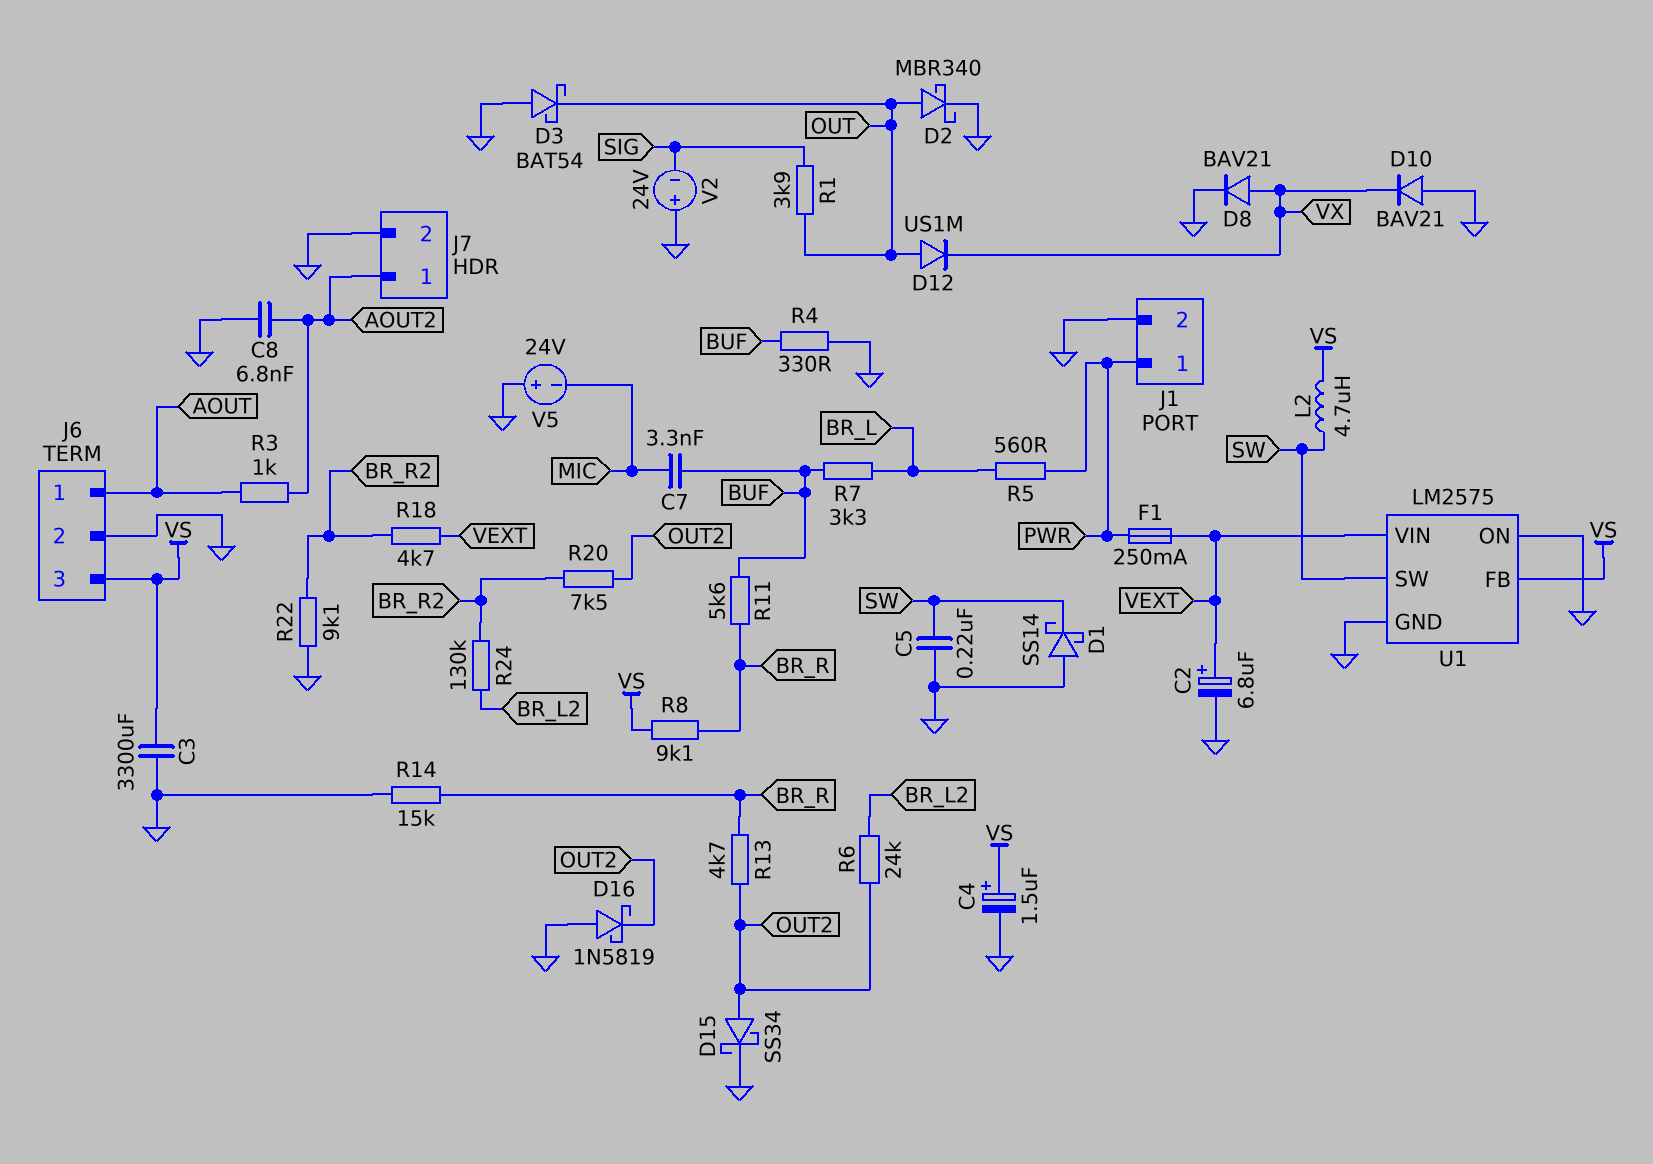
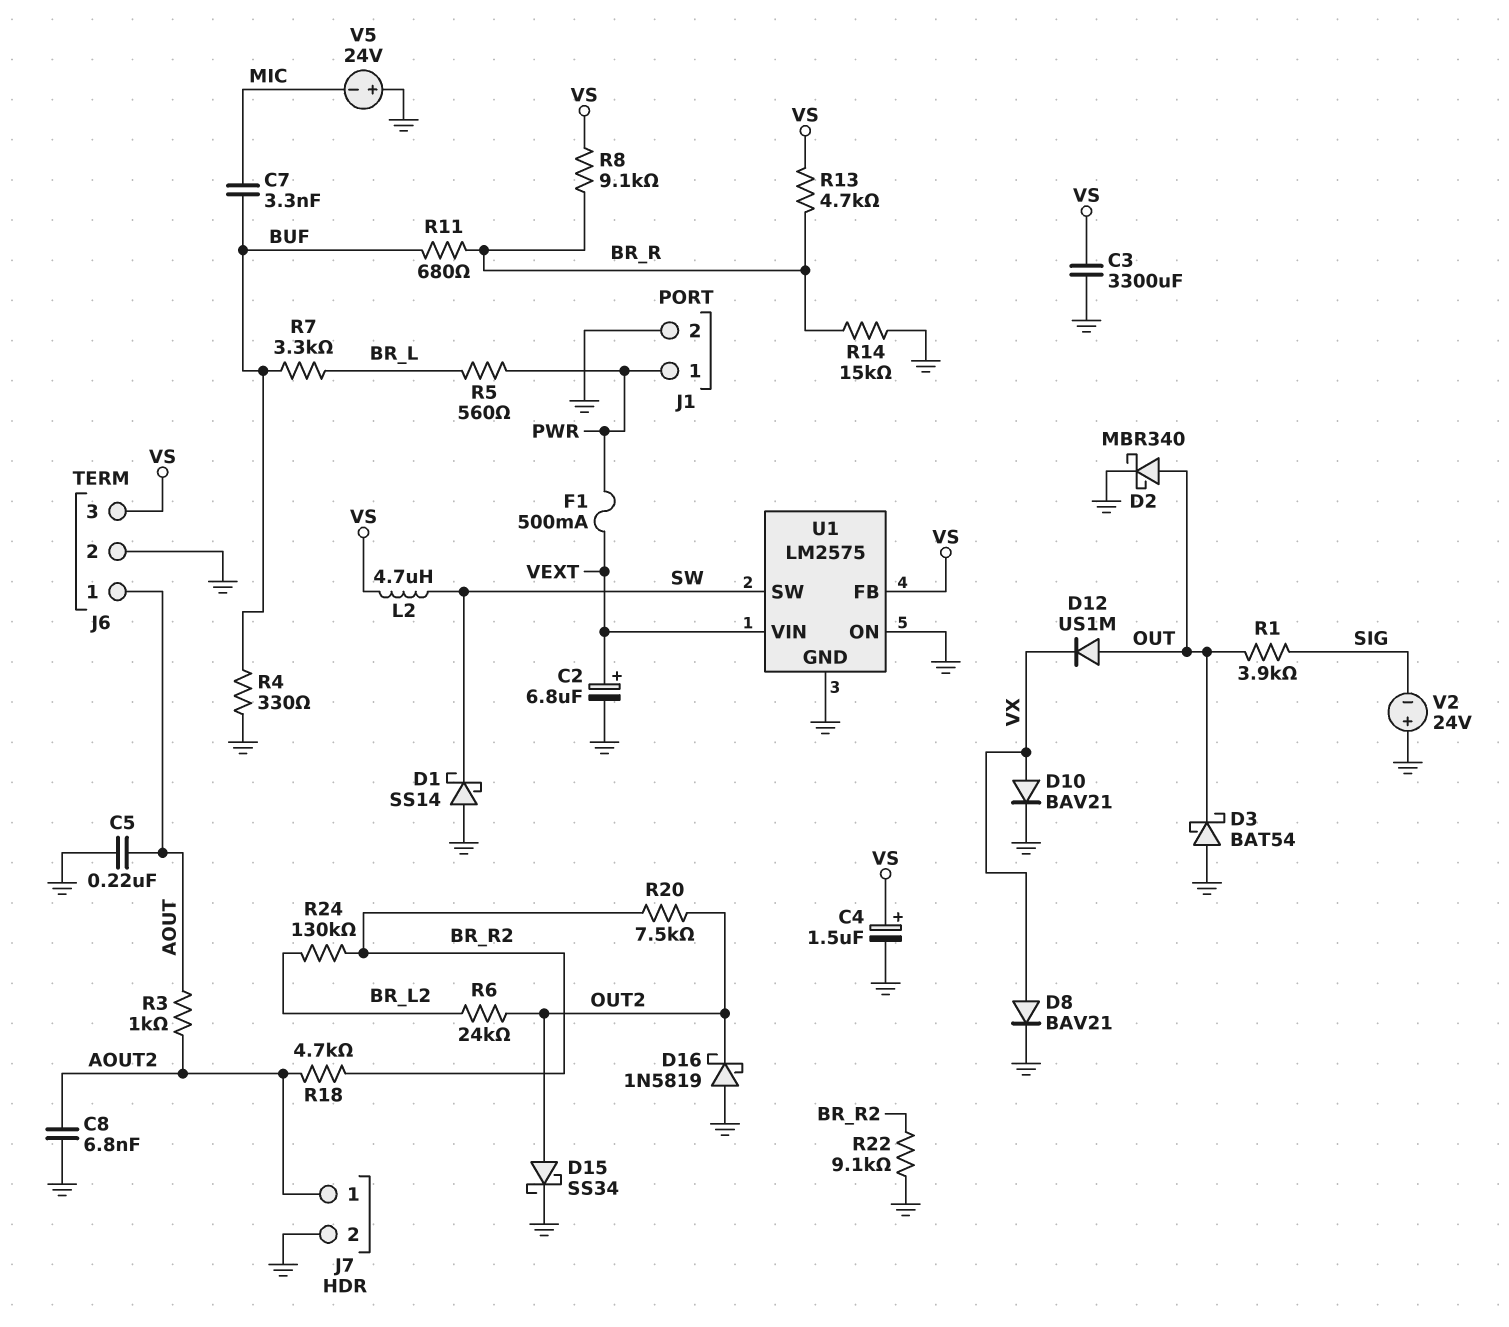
C5: 220nF (GND, SW) -> 220nF (AOUT, GND)
D10: diode BAV21 (A GND, K VX) -> diode BAV21 (A VX, K GND)
F1: 250mA (PWR, VEXT) -> 500mA (PWR, VEXT)
R11: 5.6k (BR_R, BUF) -> 680 (BR_R, BUF)
R13: 4.7k (BR_R, OUT2) -> 4.7k (BR_R, VS)
R18: 4.7k (BR_R2, VEXT) -> 4.7k (AOUT2, BR_R2)

